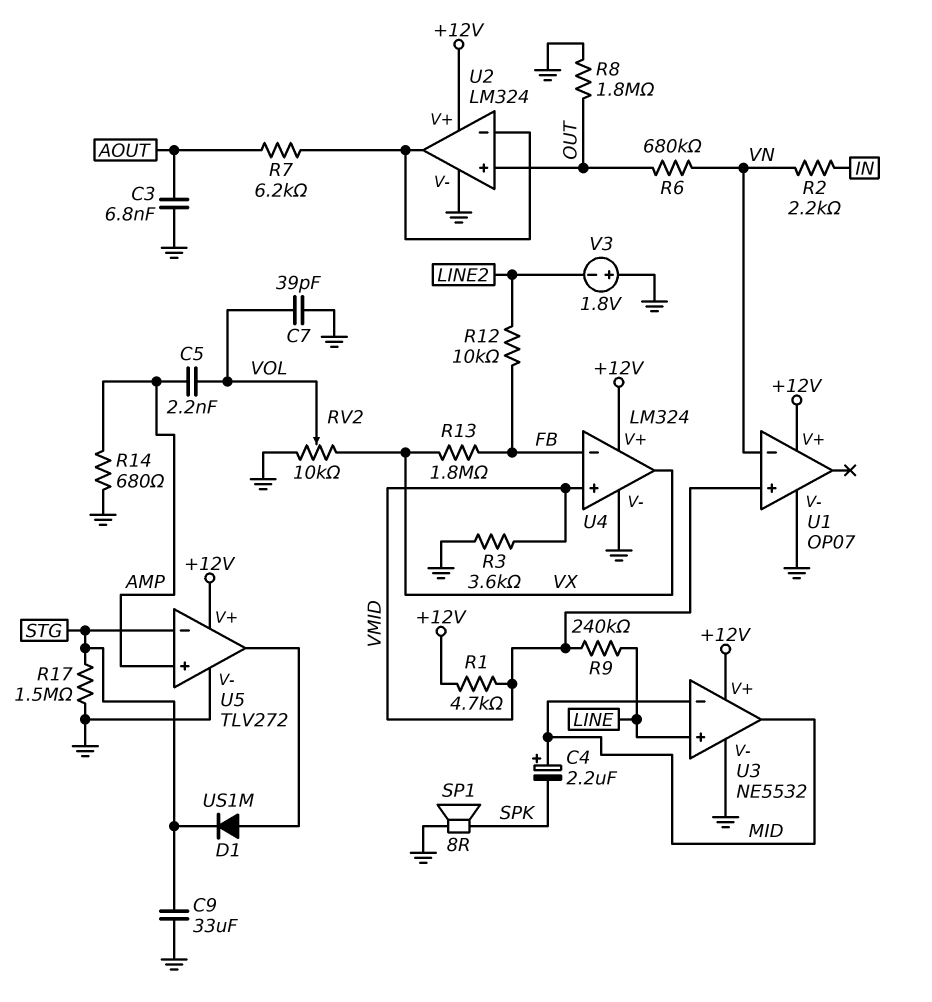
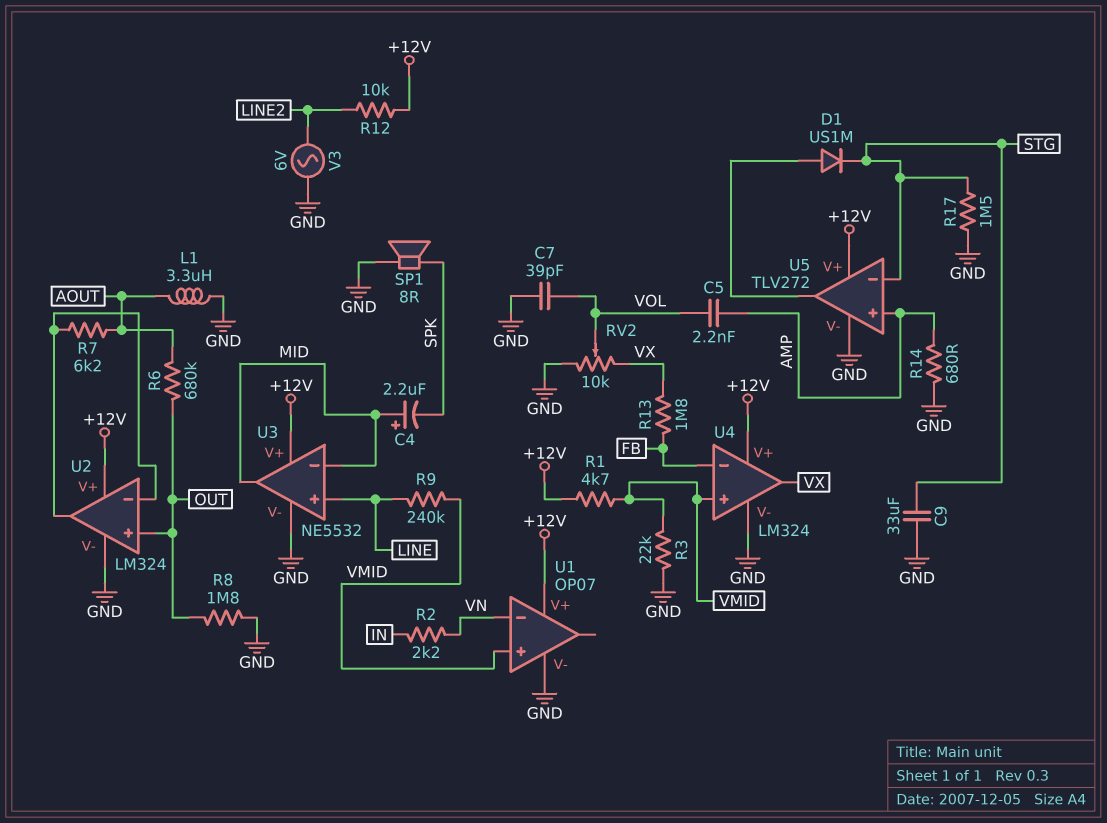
C3: 6.8nF (AOUT, GND) -> none
L1: none -> 3.3uH (AOUT, GND)
R3: 3.6k (GND, VMID) -> 22k (GND, VMID)
R6: 680k (OUT, VN) -> 680k (AOUT, OUT)
R12: 10k (FB, LINE2) -> 10k (+12V, LINE2)
V3: 1.8V (plus GND, minus LINE2) -> AC 6V (GND, LINE2)

